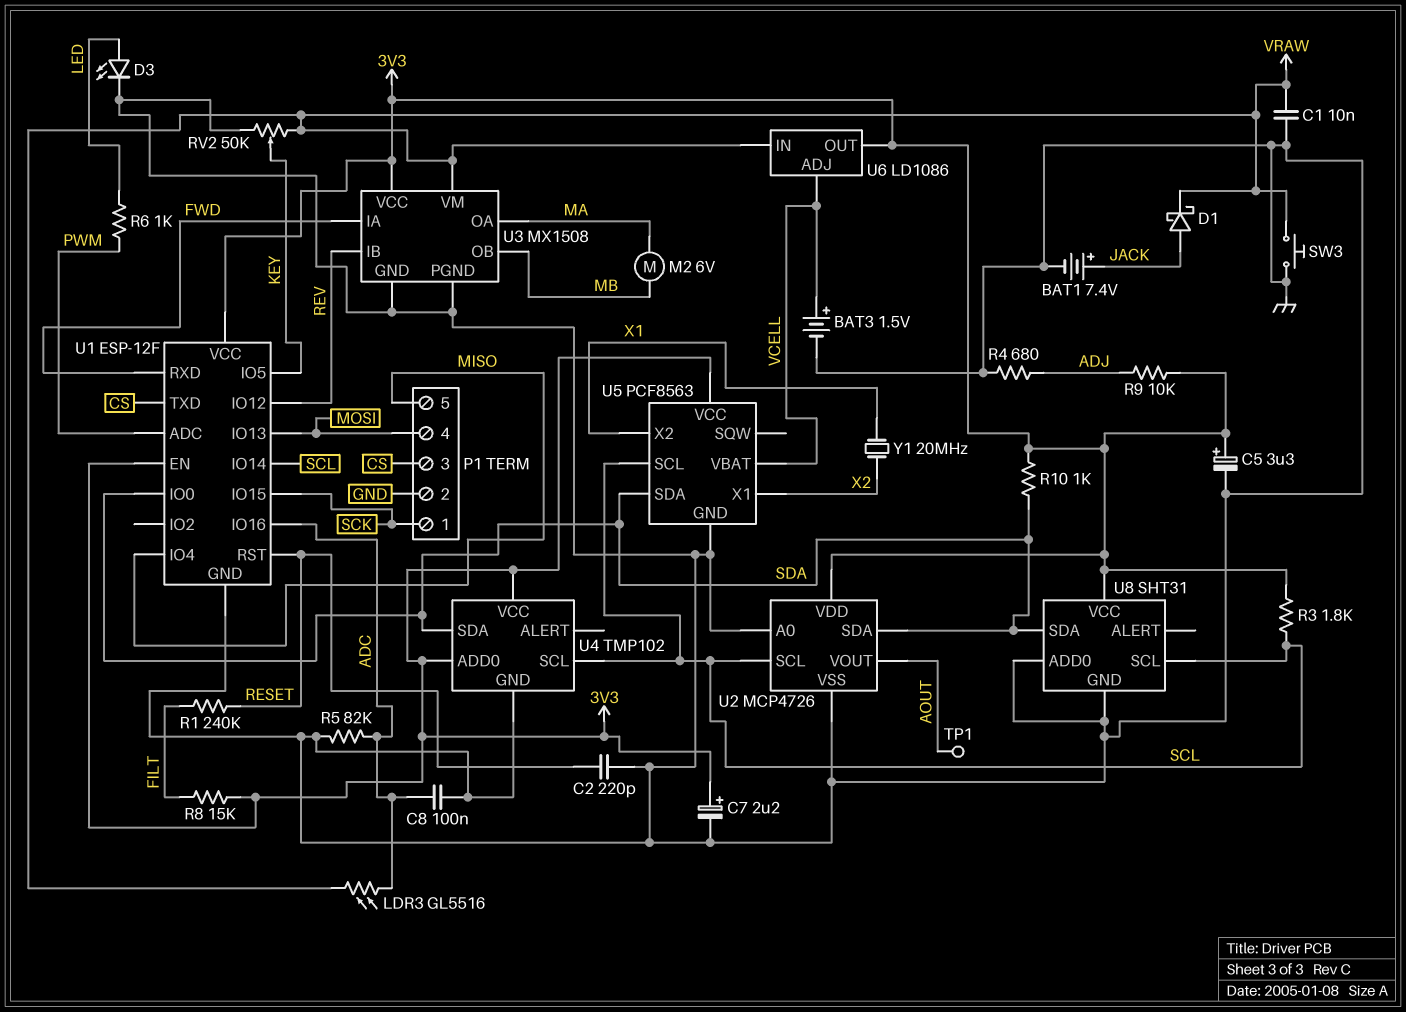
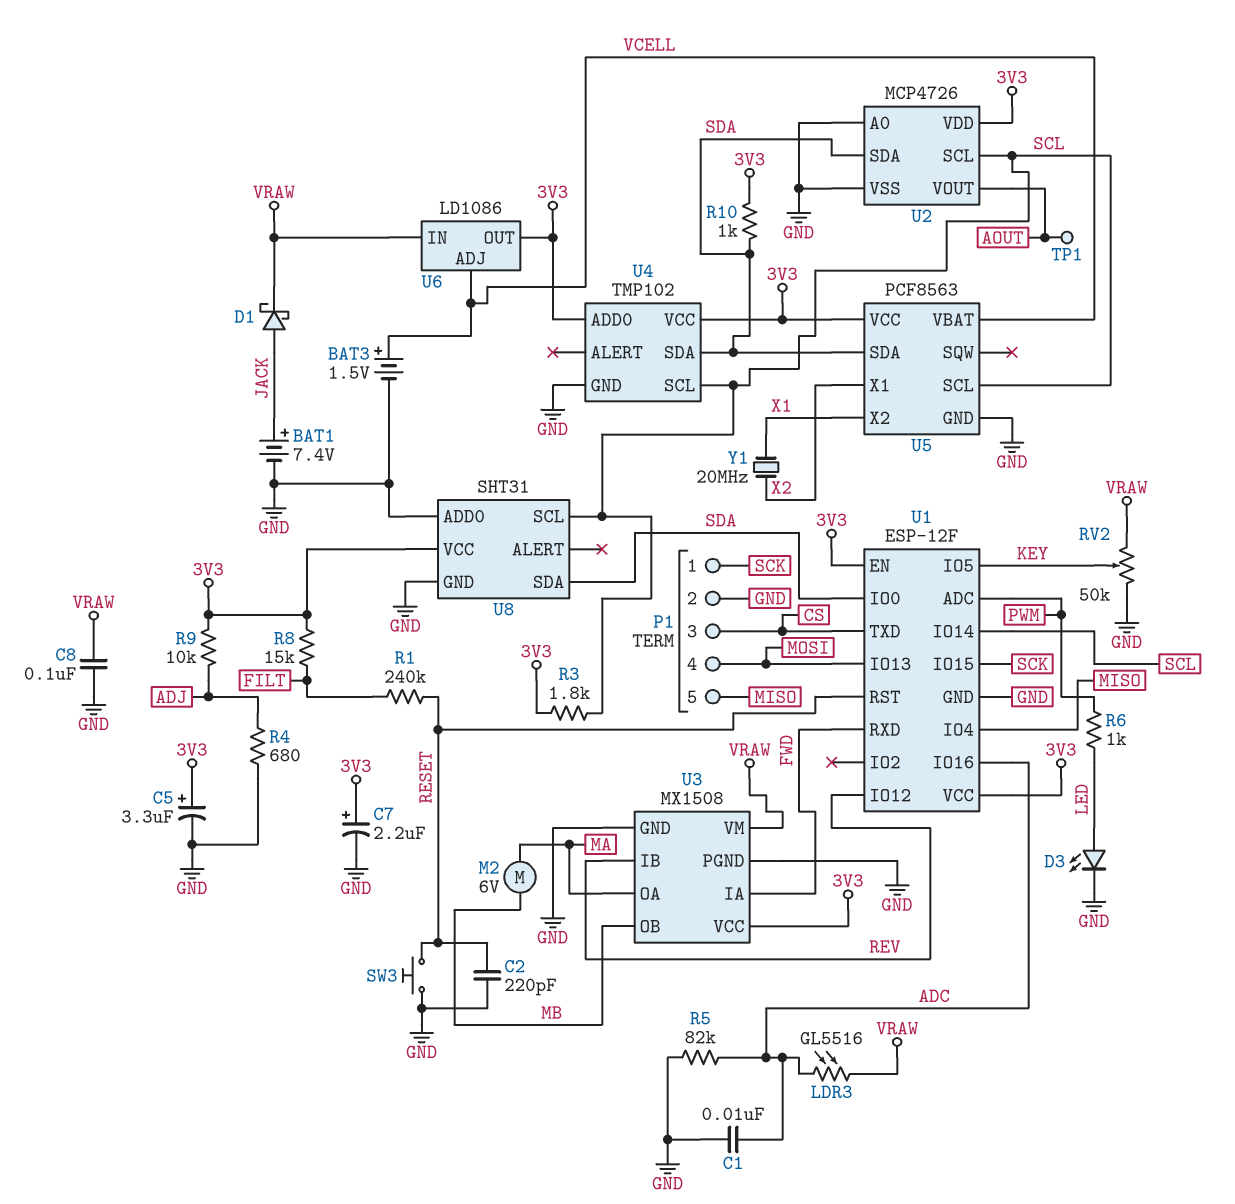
C1: 10nF (GND, VRAW) -> 10nF (ADC, GND)
C8: 100nF (ADC, GND) -> 100nF (GND, VRAW)
SW3: button (GND, VRAW) -> button (GND, RESET)

